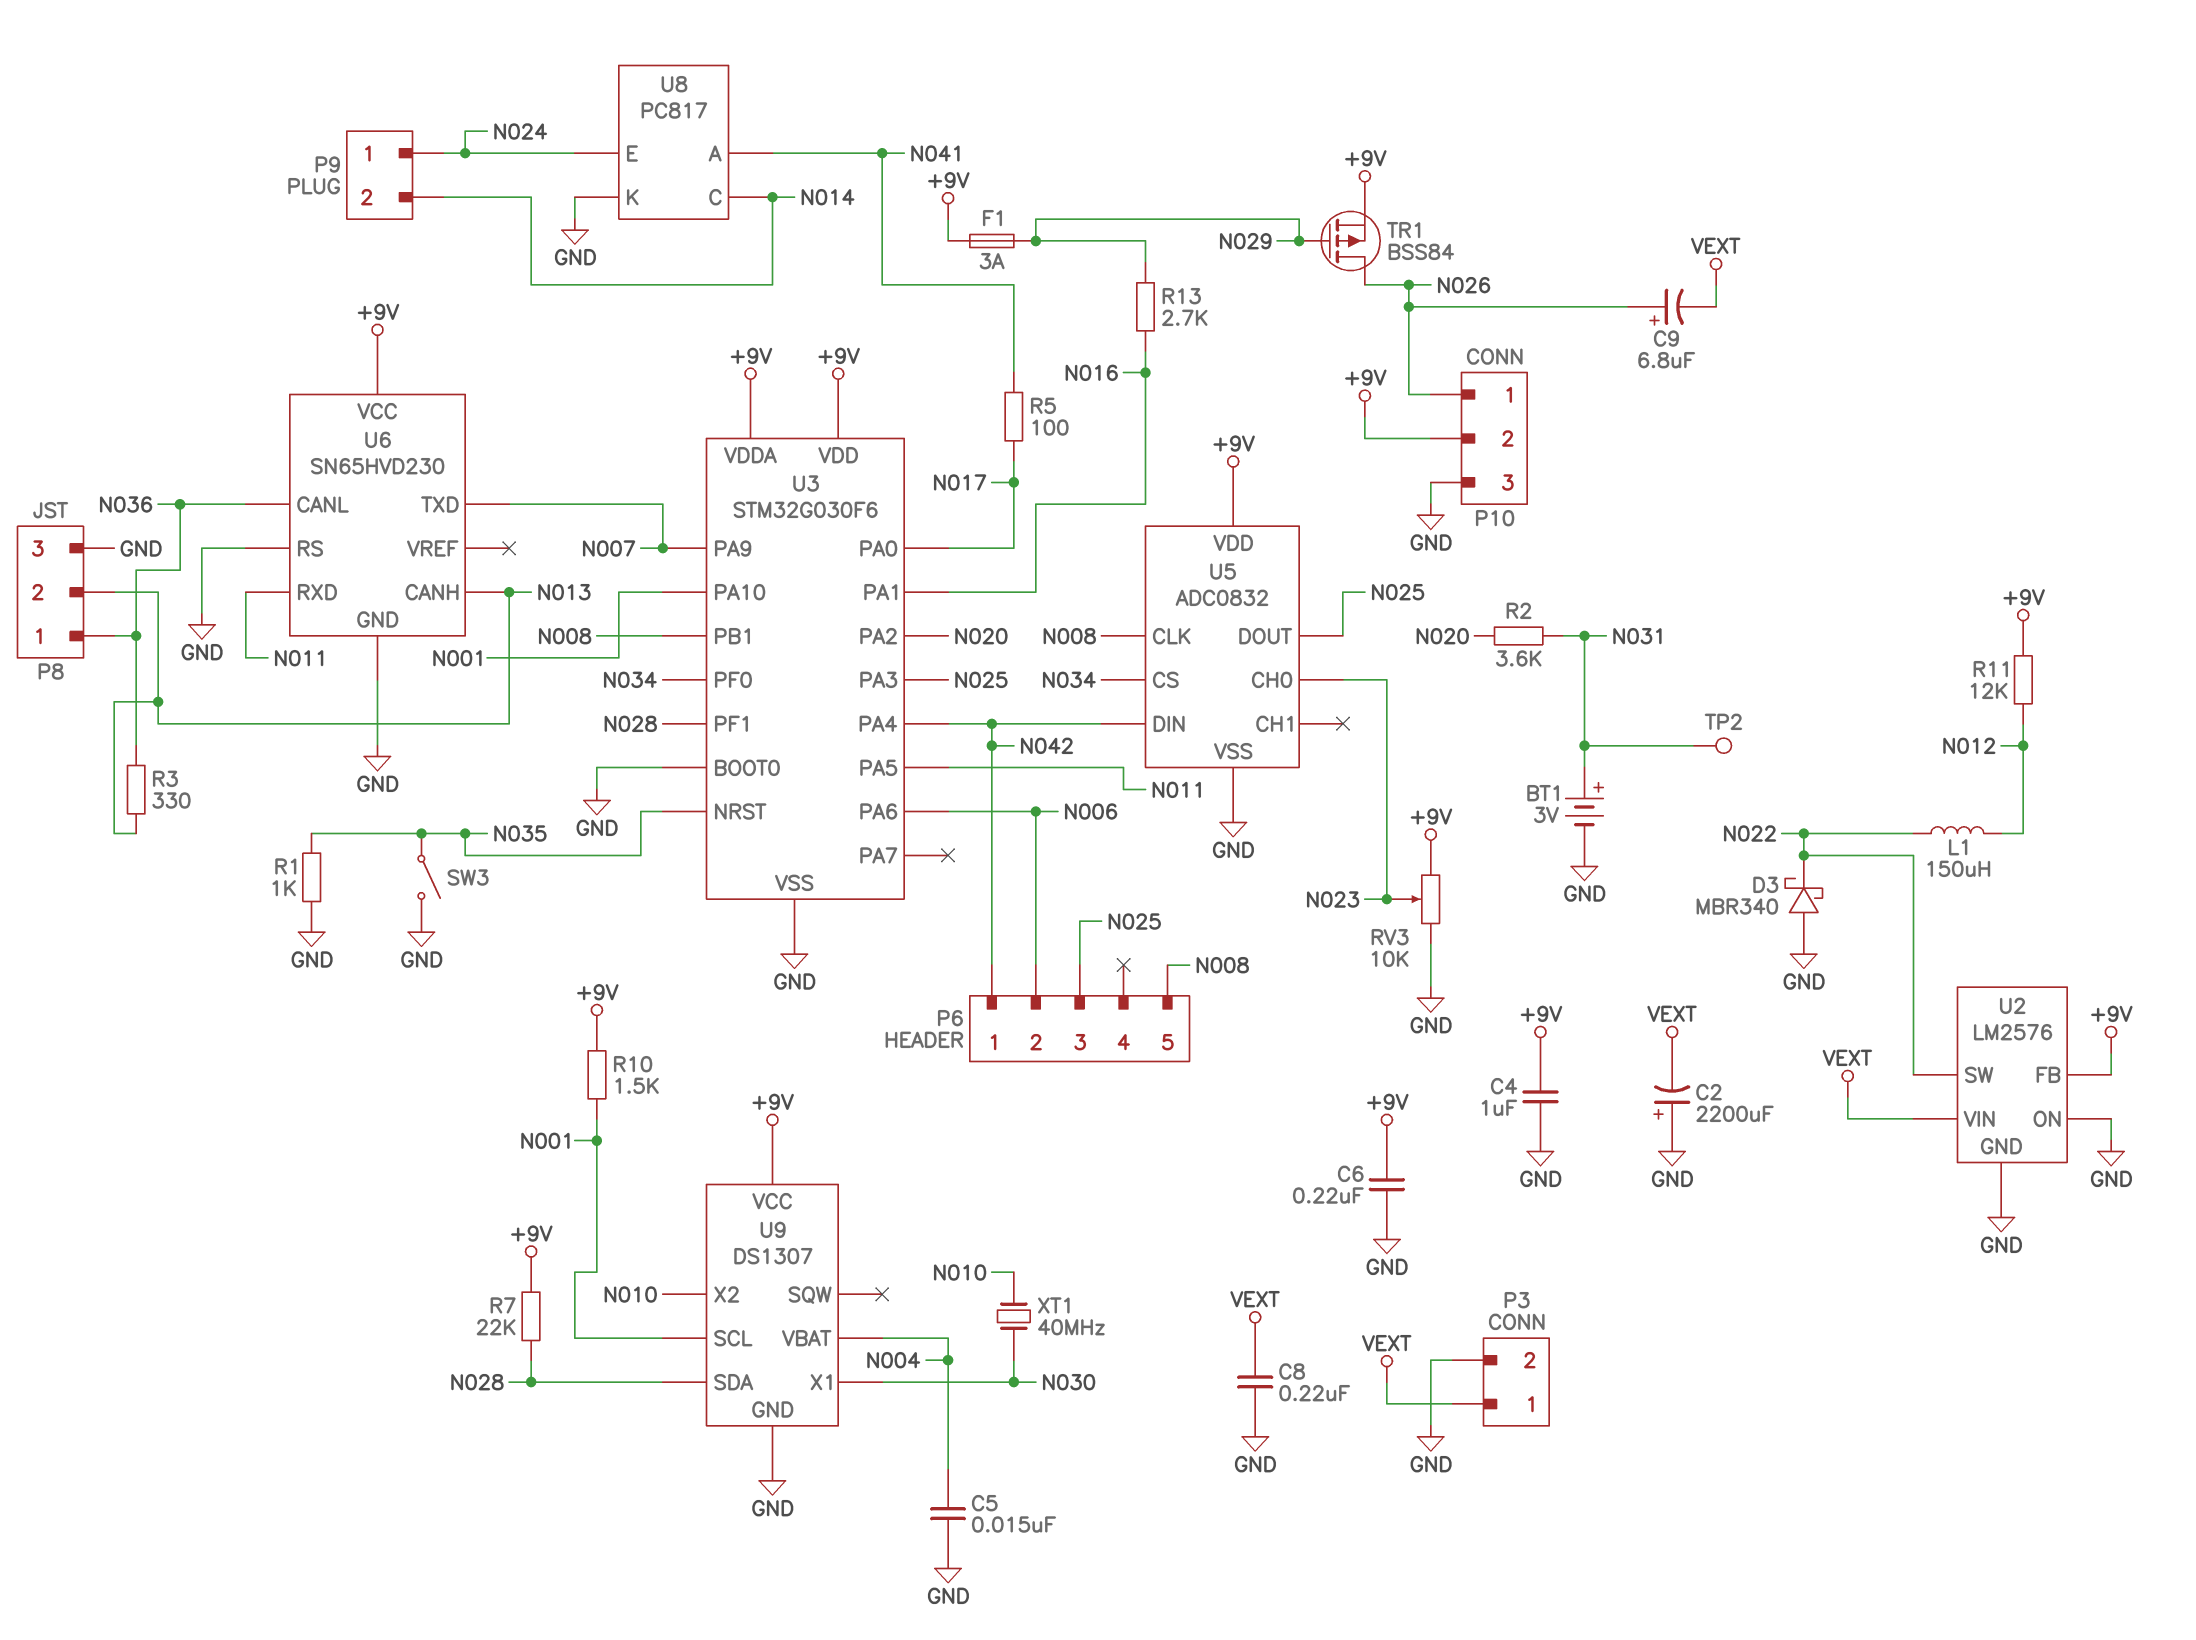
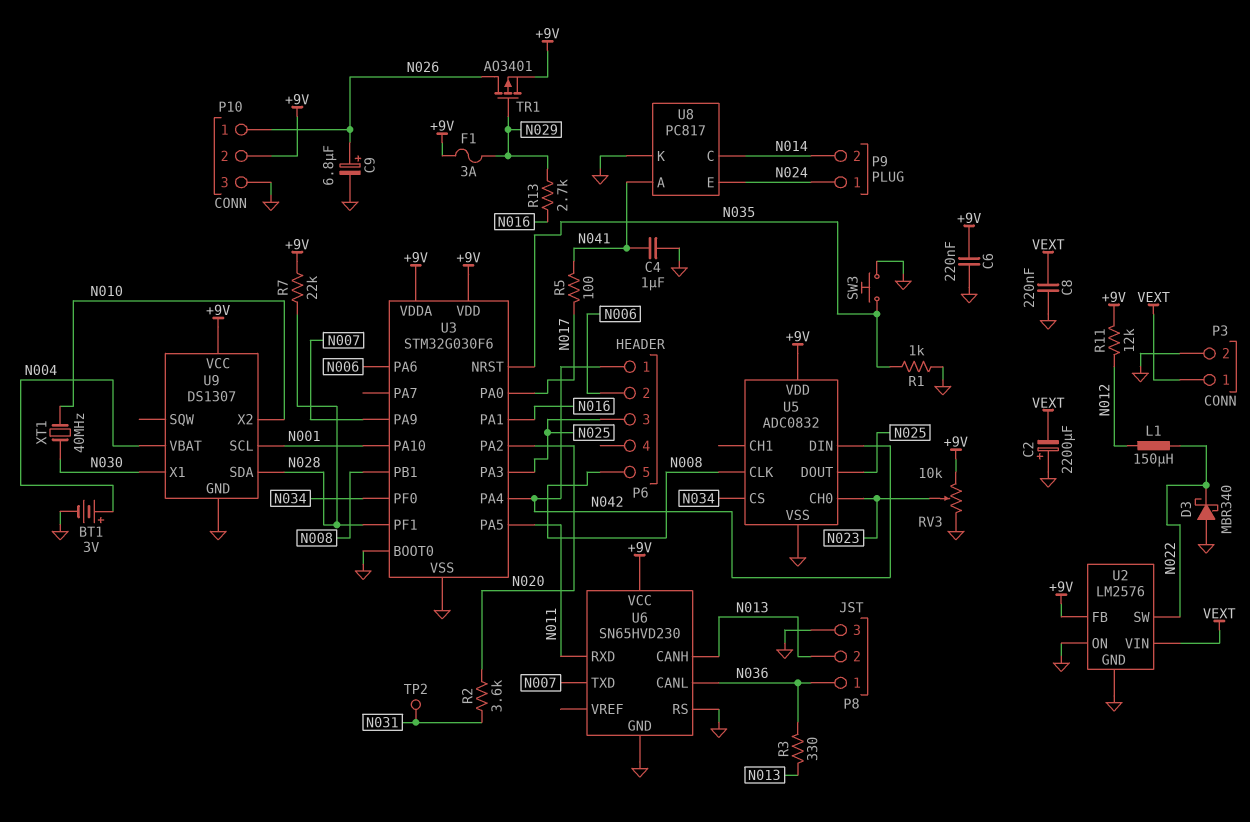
BT1: 3V (plus N031, minus GND) -> 3V (plus N004, minus GND)
C4: 1uF (+9V, GND) -> 1uF (GND, N041)
C5: 15nF (GND, N004) -> none
C9: 6.8uF (plus N026, minus VEXT) -> 6.8uF (plus N026, minus GND)
R10: 1.5k (+9V, N001) -> none
SW3: switch (GND, N035) -> button (GND, N035)
TR1: PMOS BSS84 (G N029, D N026, S +9V) -> PMOS AO3401 (G N029, D N026, S +9V)

